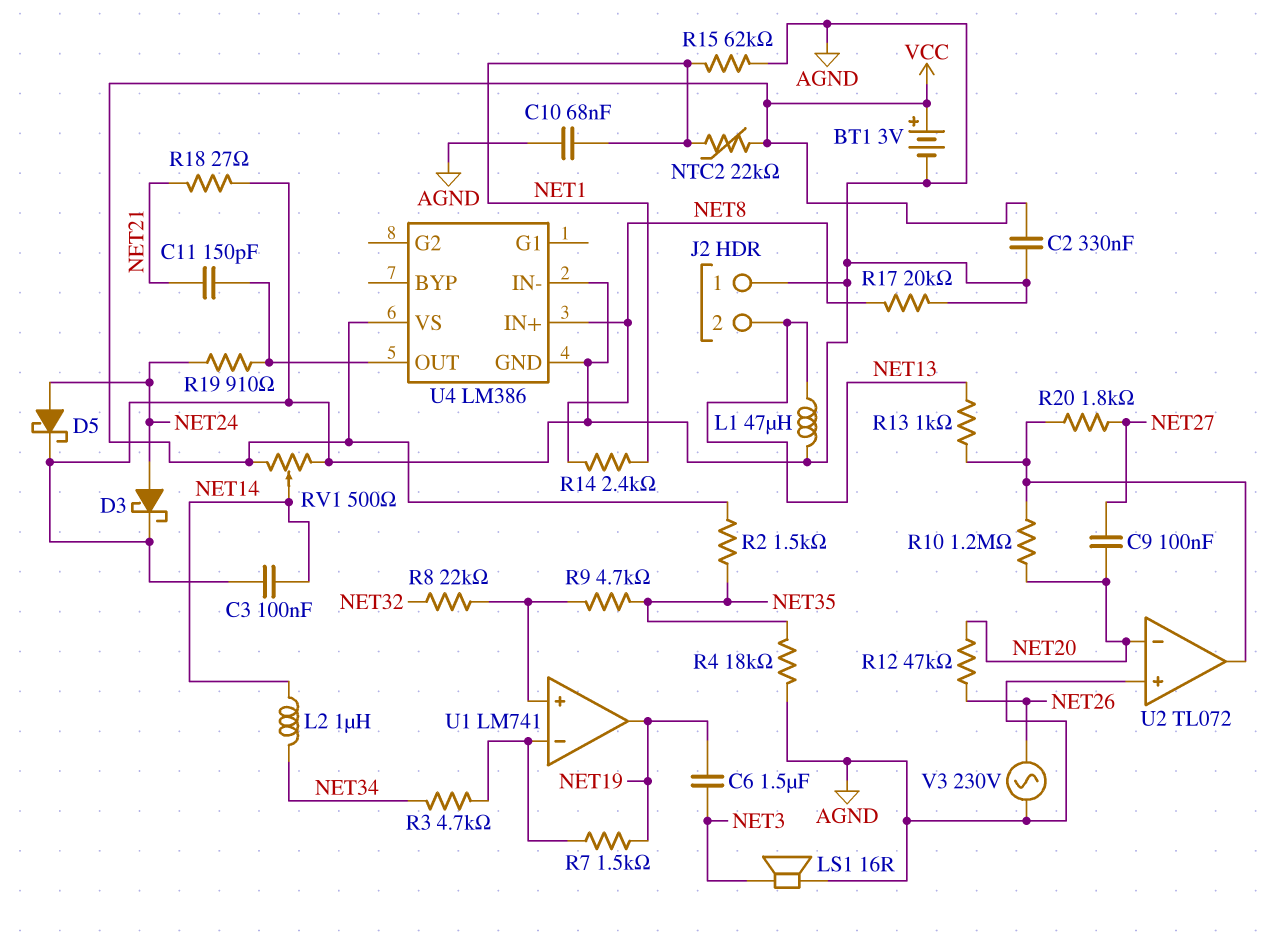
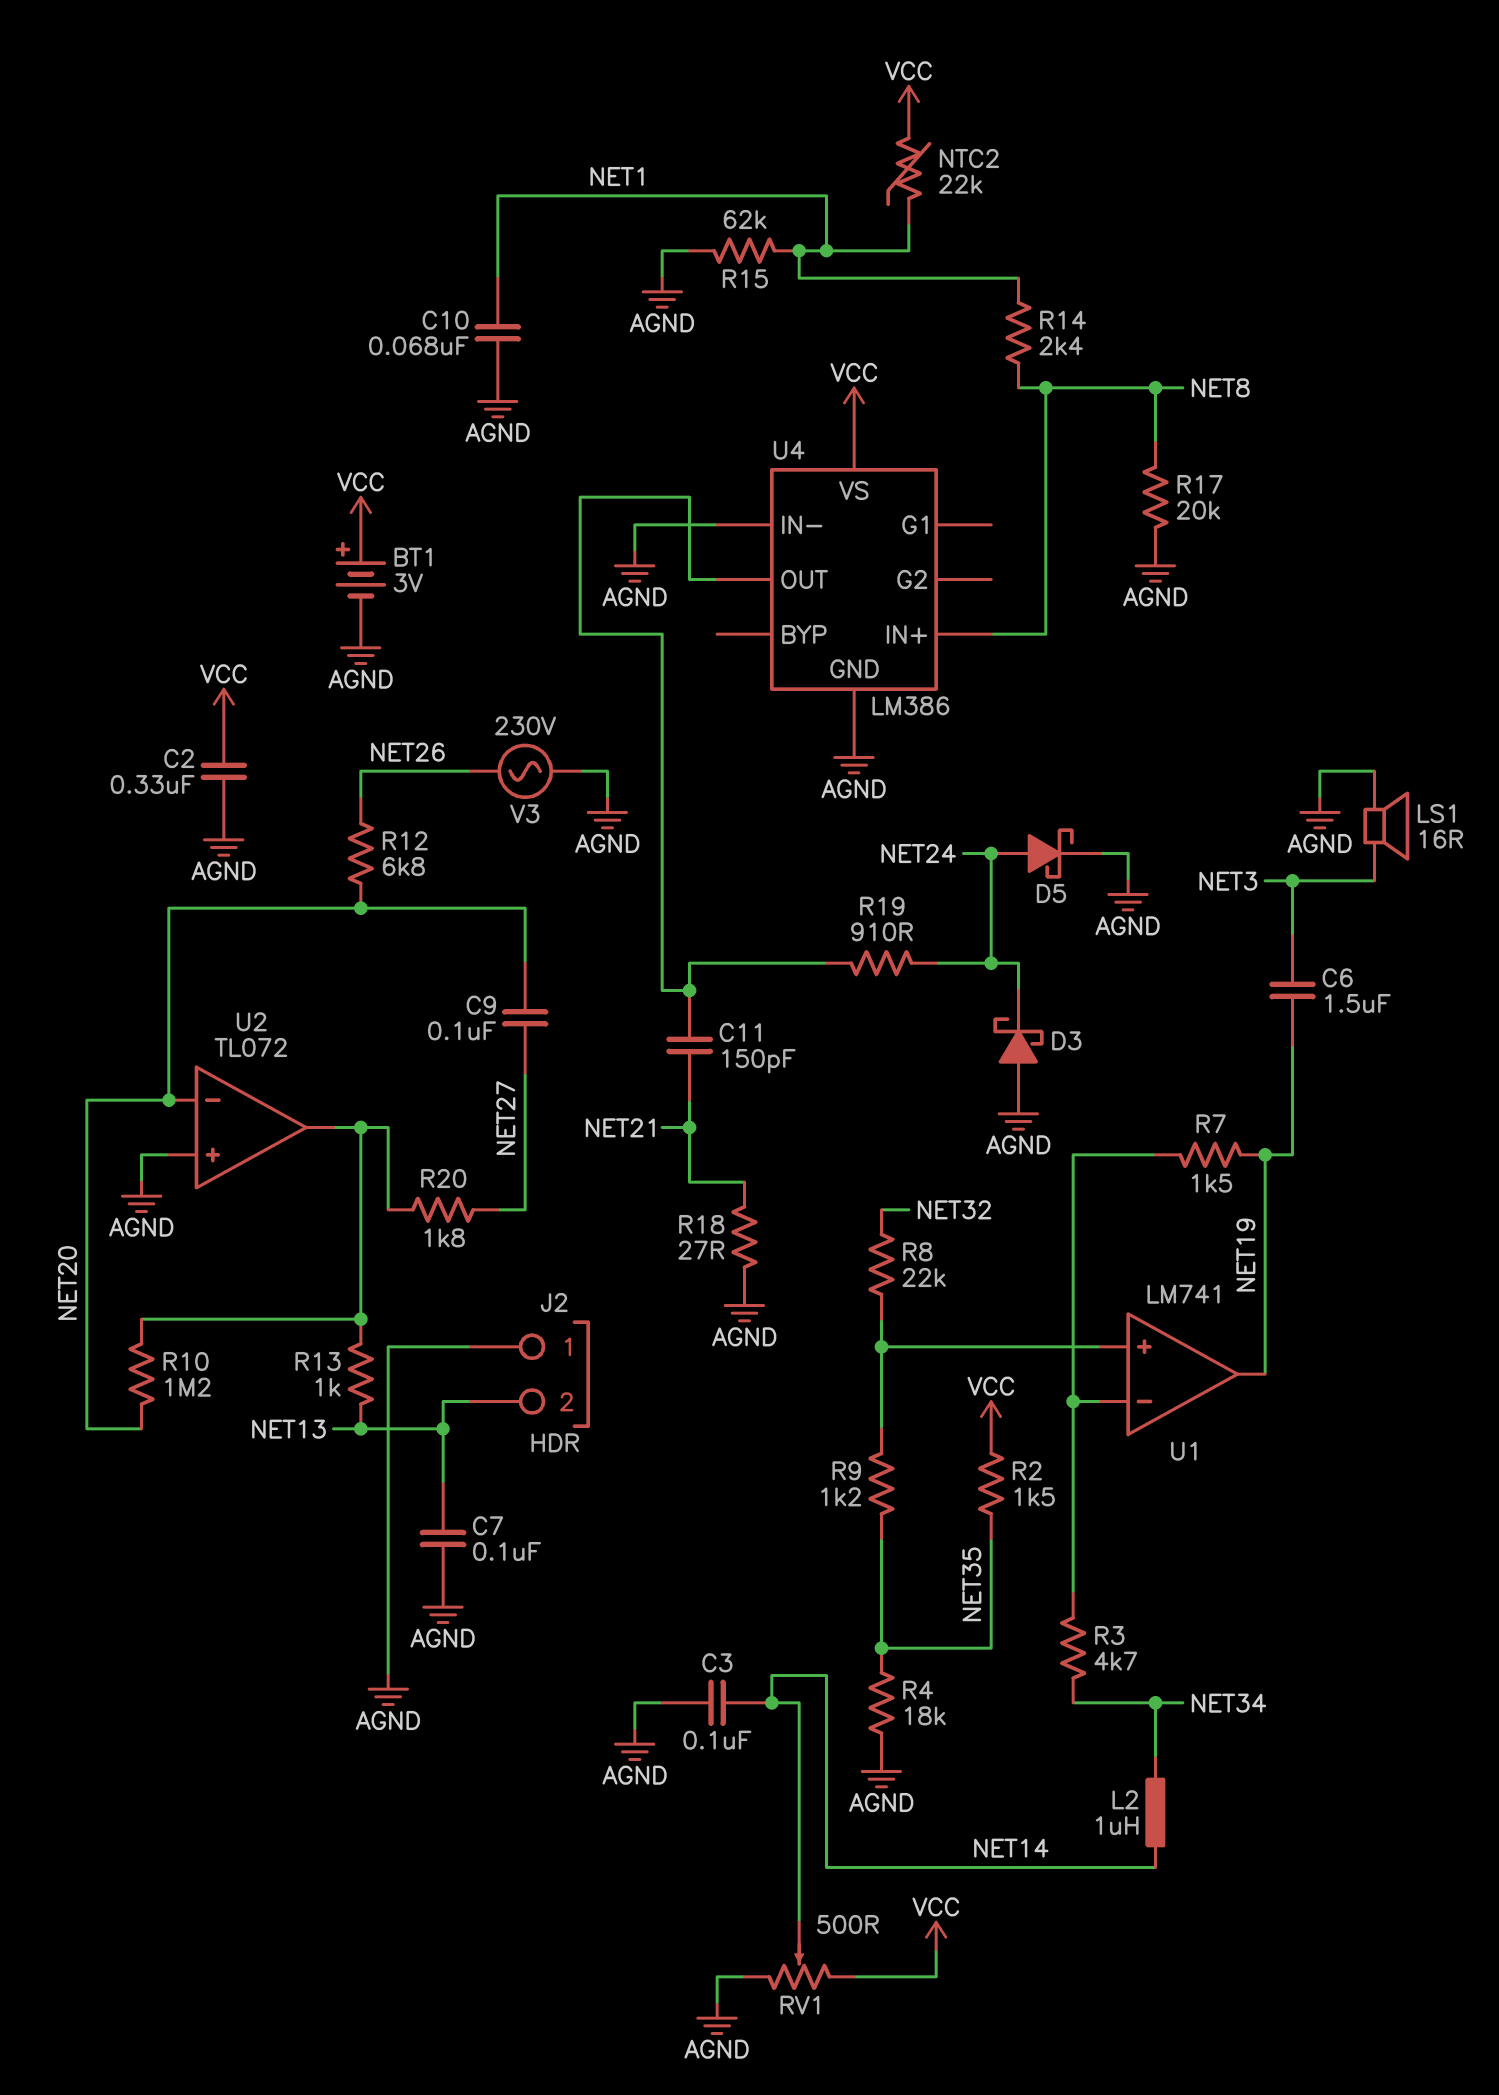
C7: none -> 100nF (AGND, NET13)
D3: schottky (A NET24, K AGND) -> schottky (A AGND, K NET24)
L1: 47uH (AGND, NET13) -> none
R9: 4.7k (NET35, U1/in+) -> 1.2k (NET35, U1/in+)
R12: 47k (NET20, NET26) -> 6.8k (NET20, NET26)

